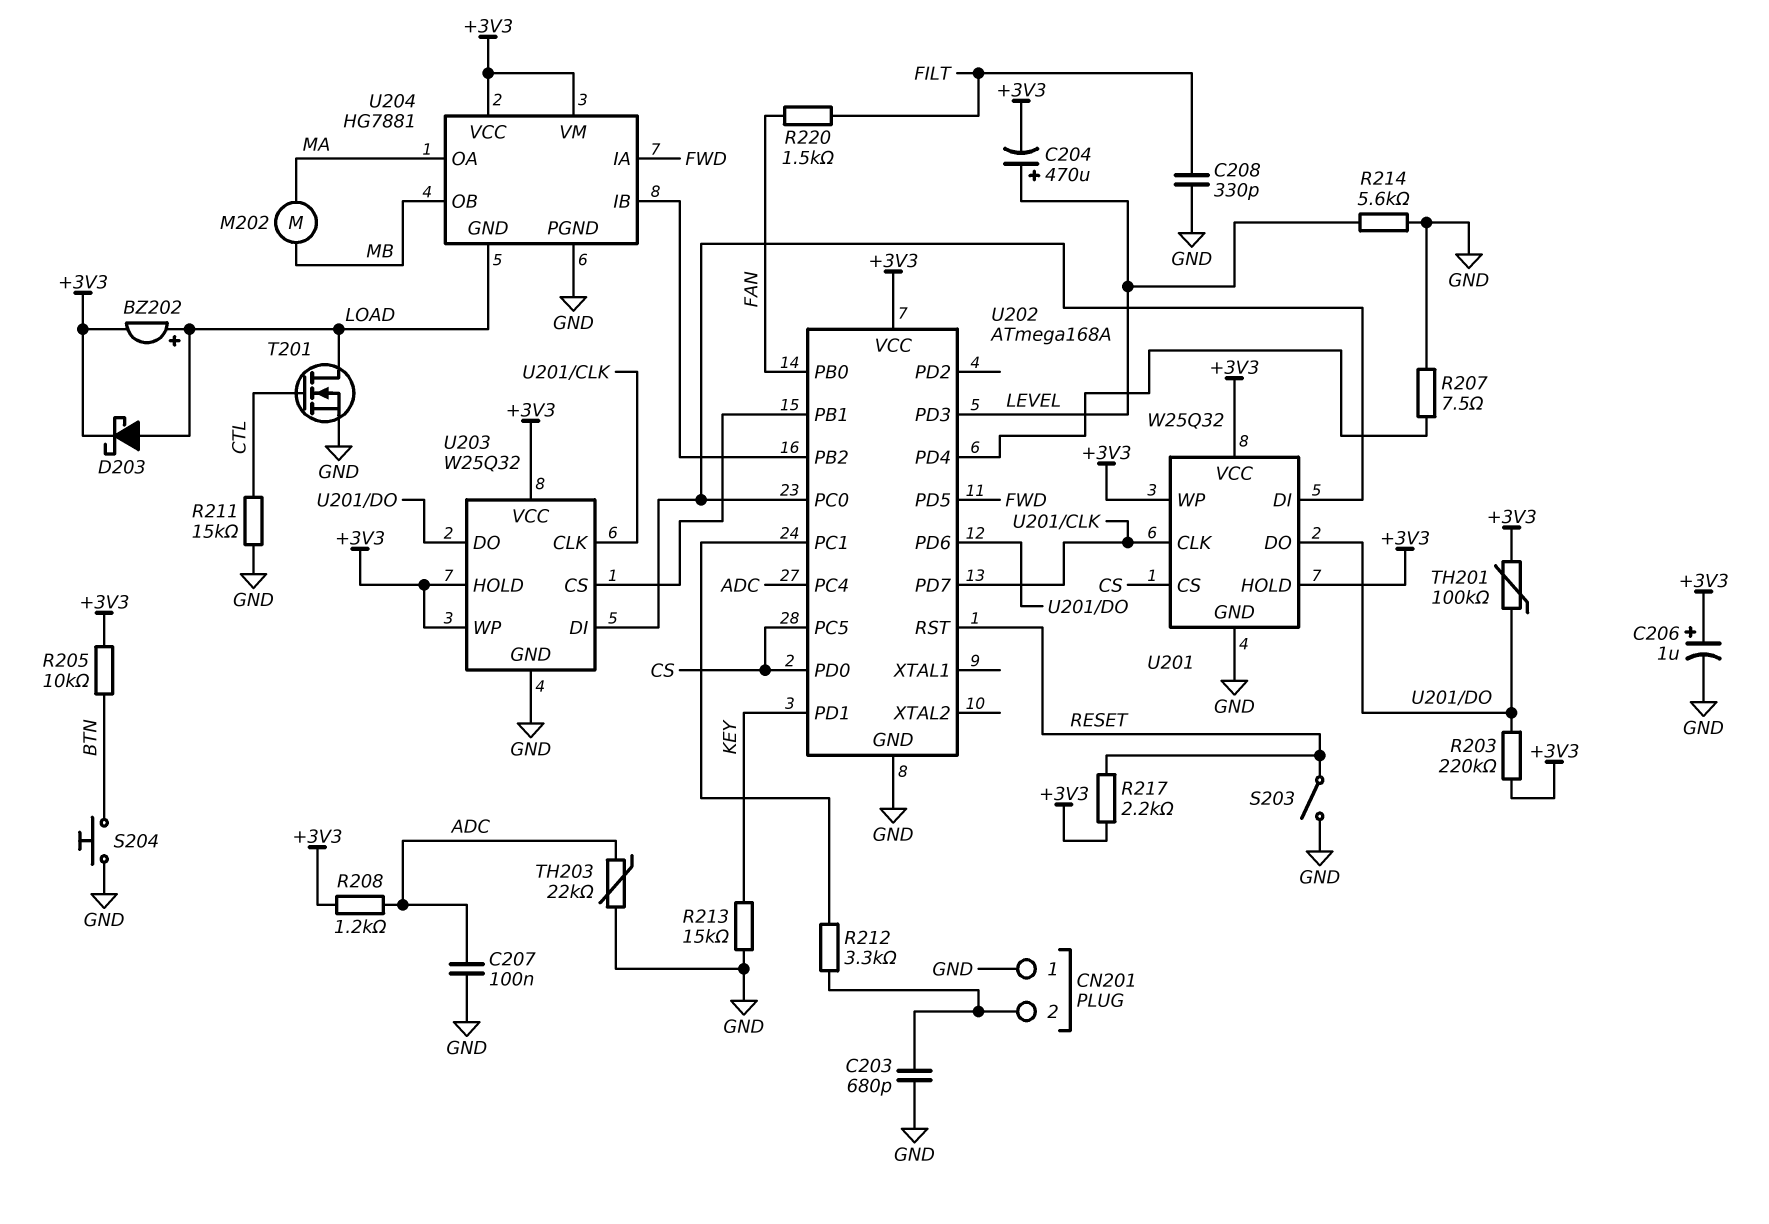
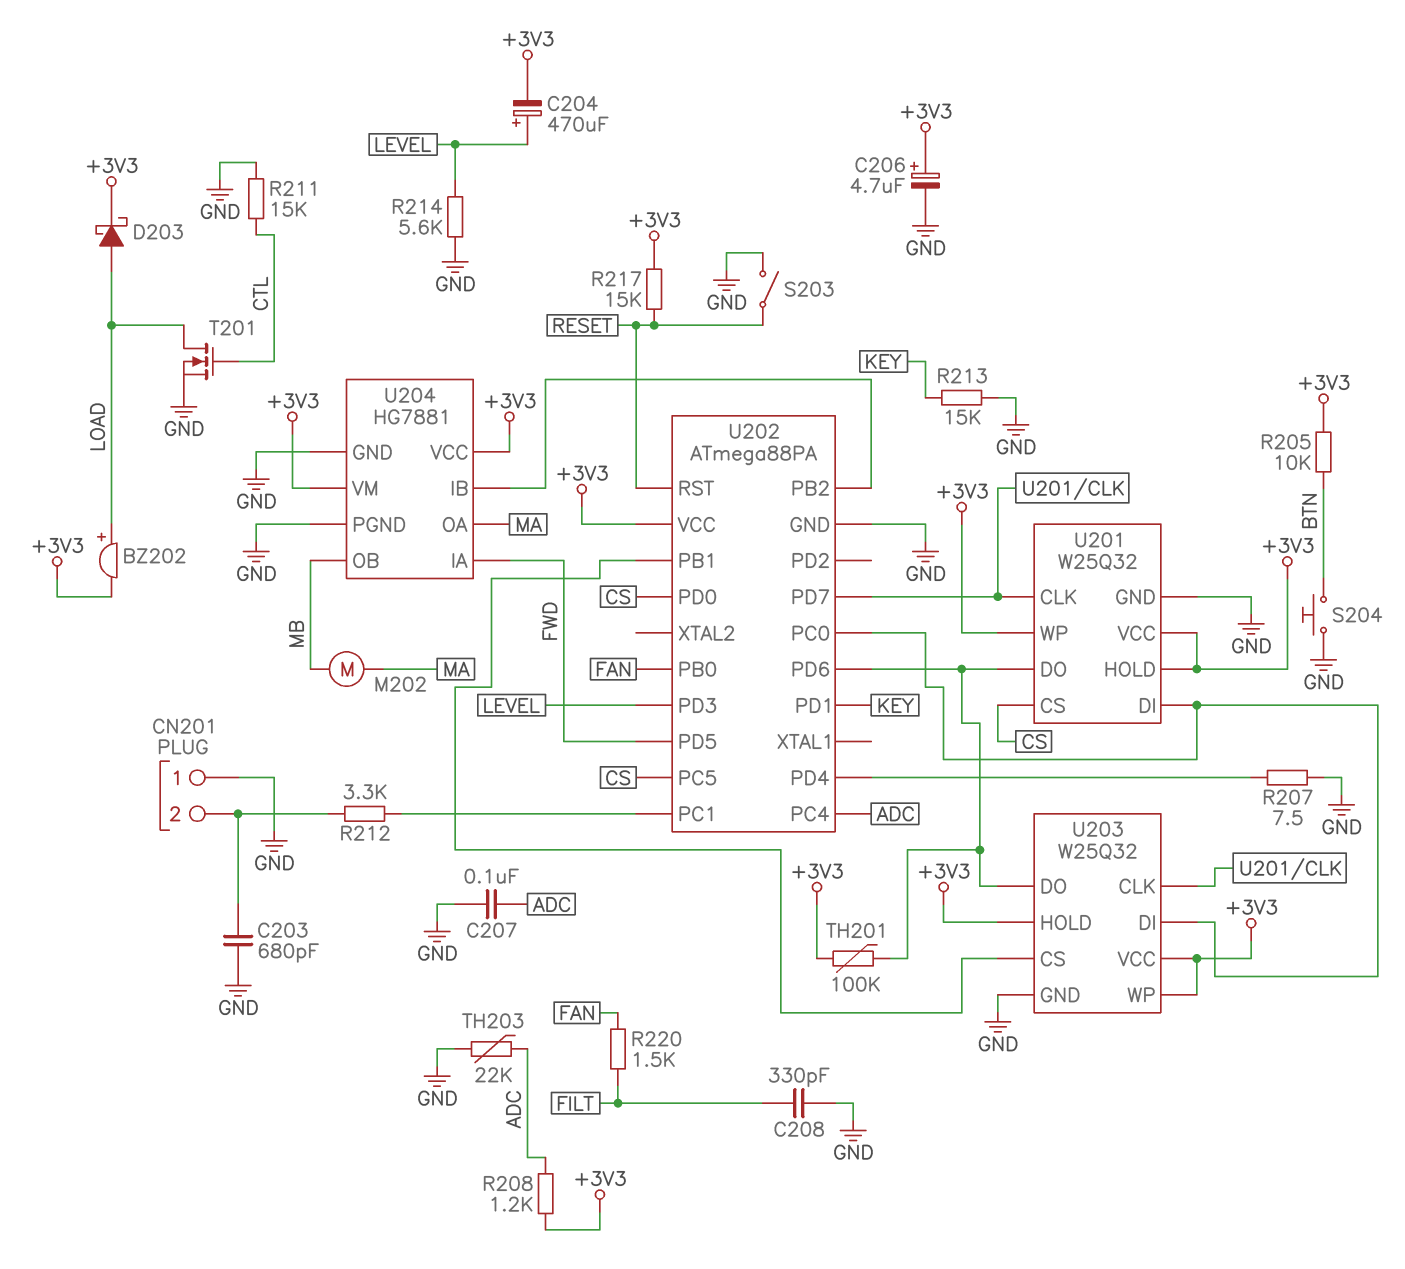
C206: 1uF (plus +3V3, minus GND) -> 4.7uF (plus +3V3, minus GND)
R203: 220k (+3V3, U201/DO) -> none
R217: 2.2k (+3V3, RESET) -> 15k (+3V3, RESET)
U202: ATmega168A -> ATmega88PA
U204 pin GND: LOAD -> GND

